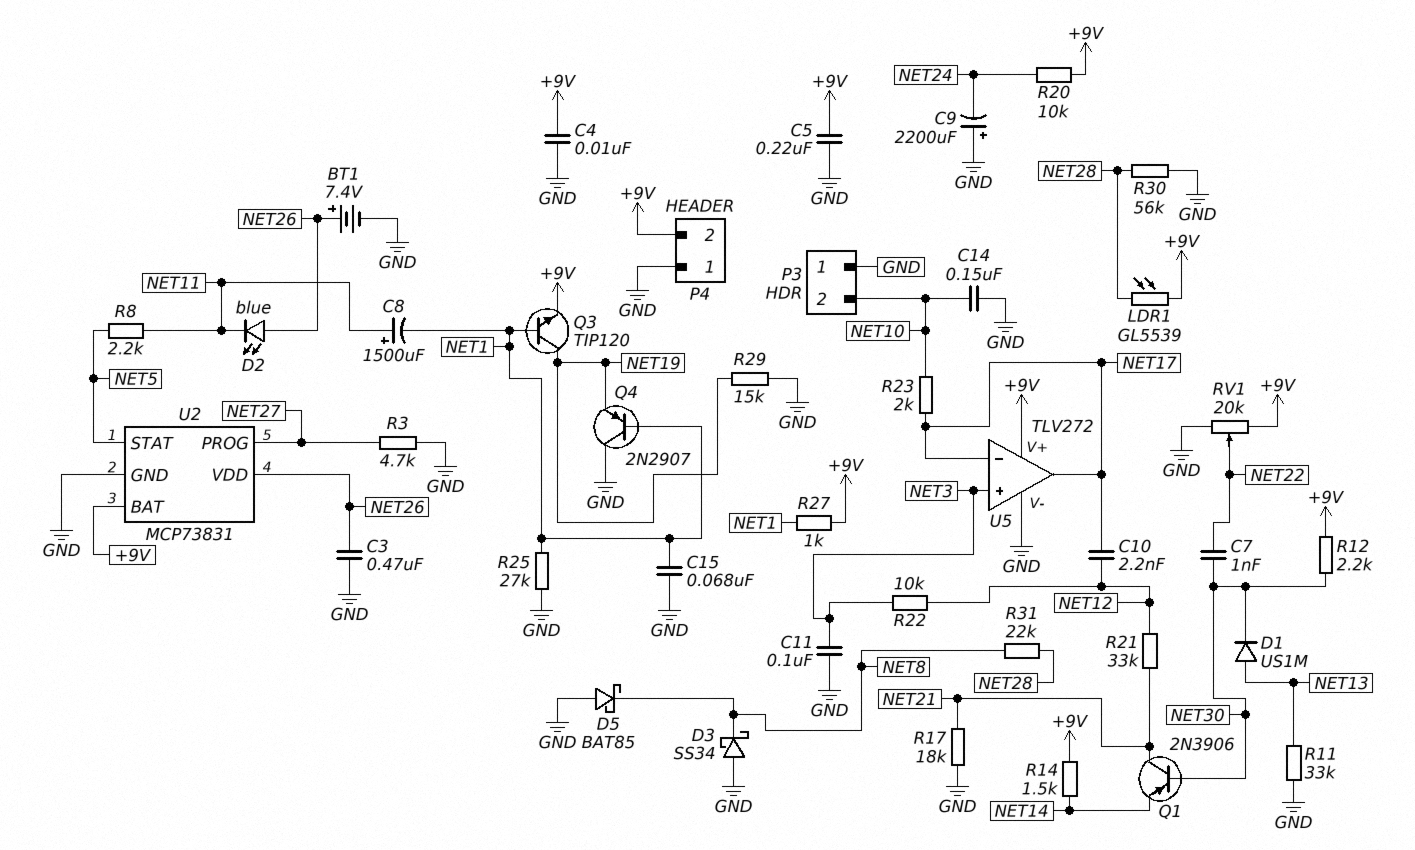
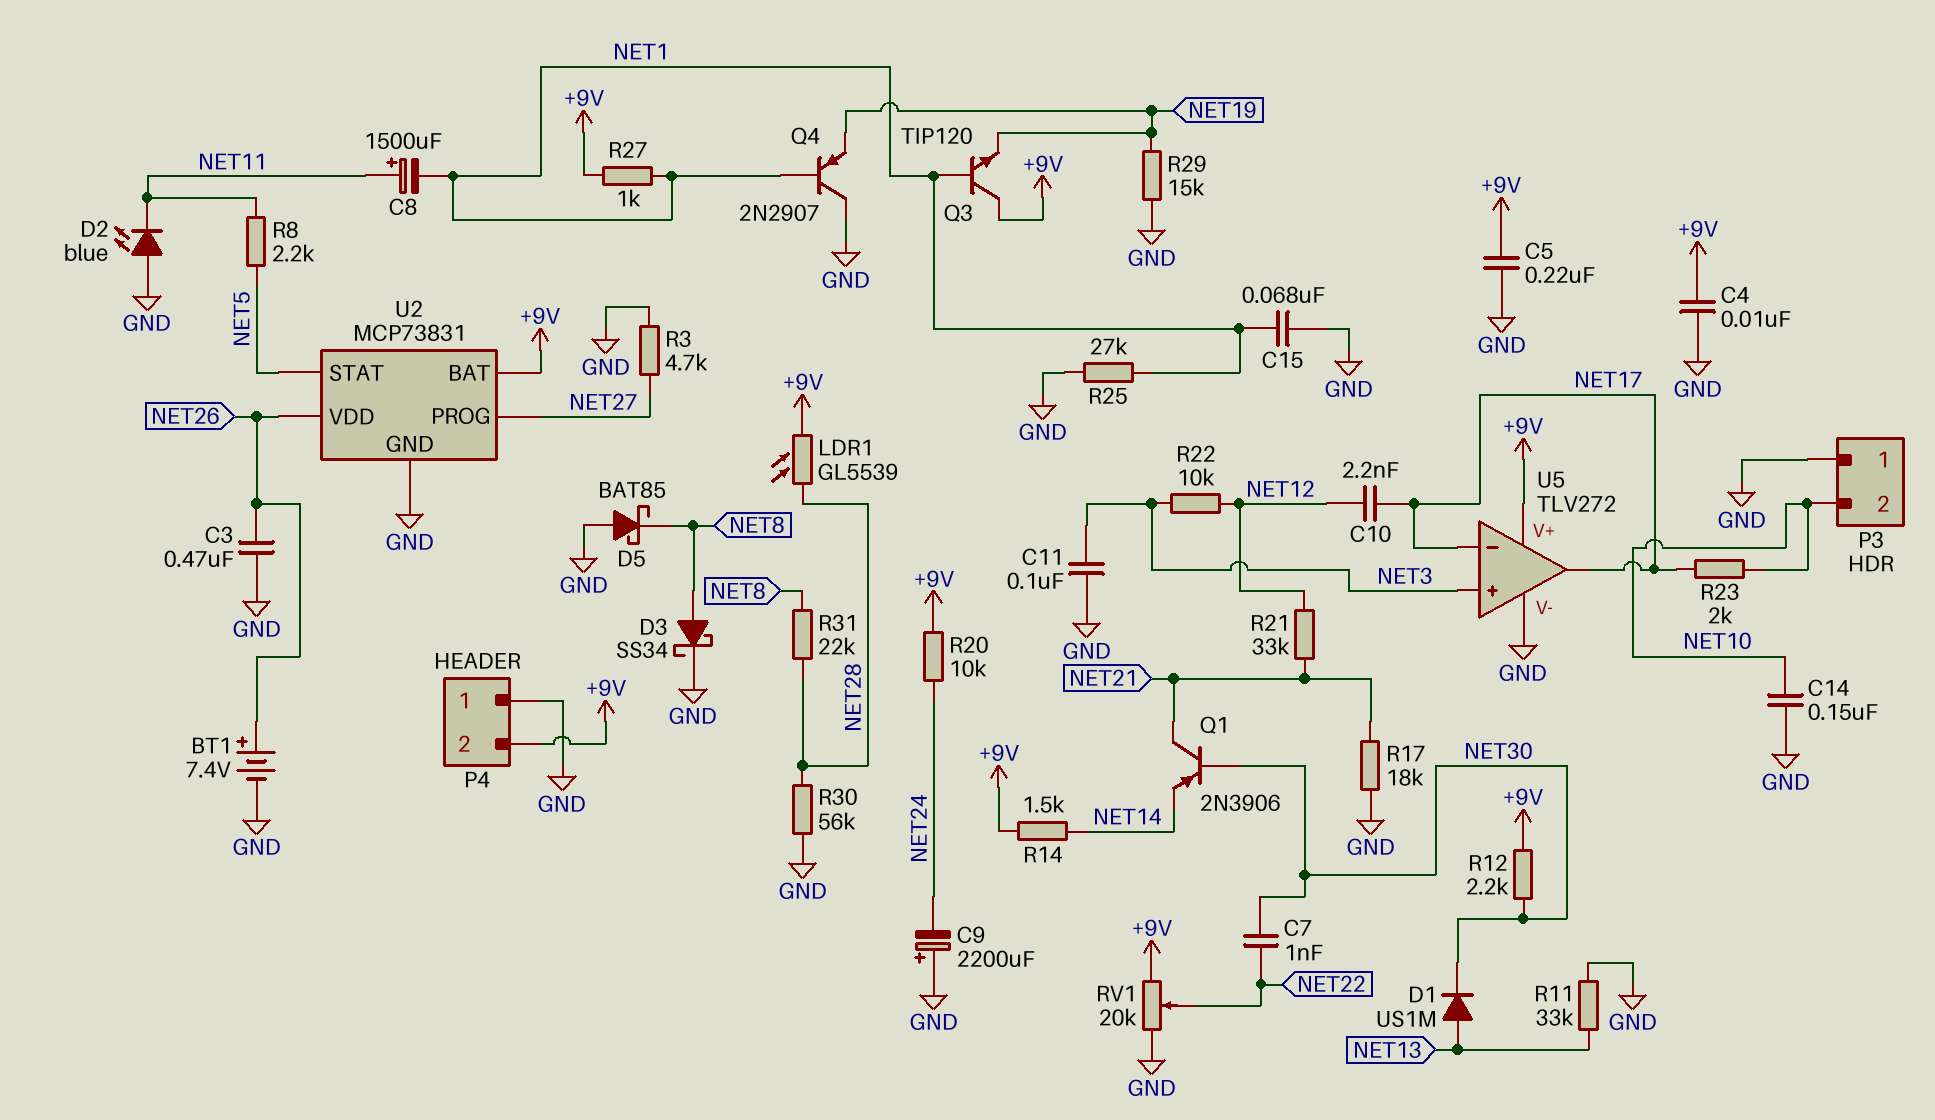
D2: LED blue (A NET26, K NET11) -> LED blue (A GND, K NET11)
D3: schottky SS34 (A GND, K NET8) -> schottky SS34 (A NET8, K GND)
Q3: NPN TIP120 (B NET1, C NET19, E +9V) -> NPN TIP120 (B NET1, C +9V, E NET19)

